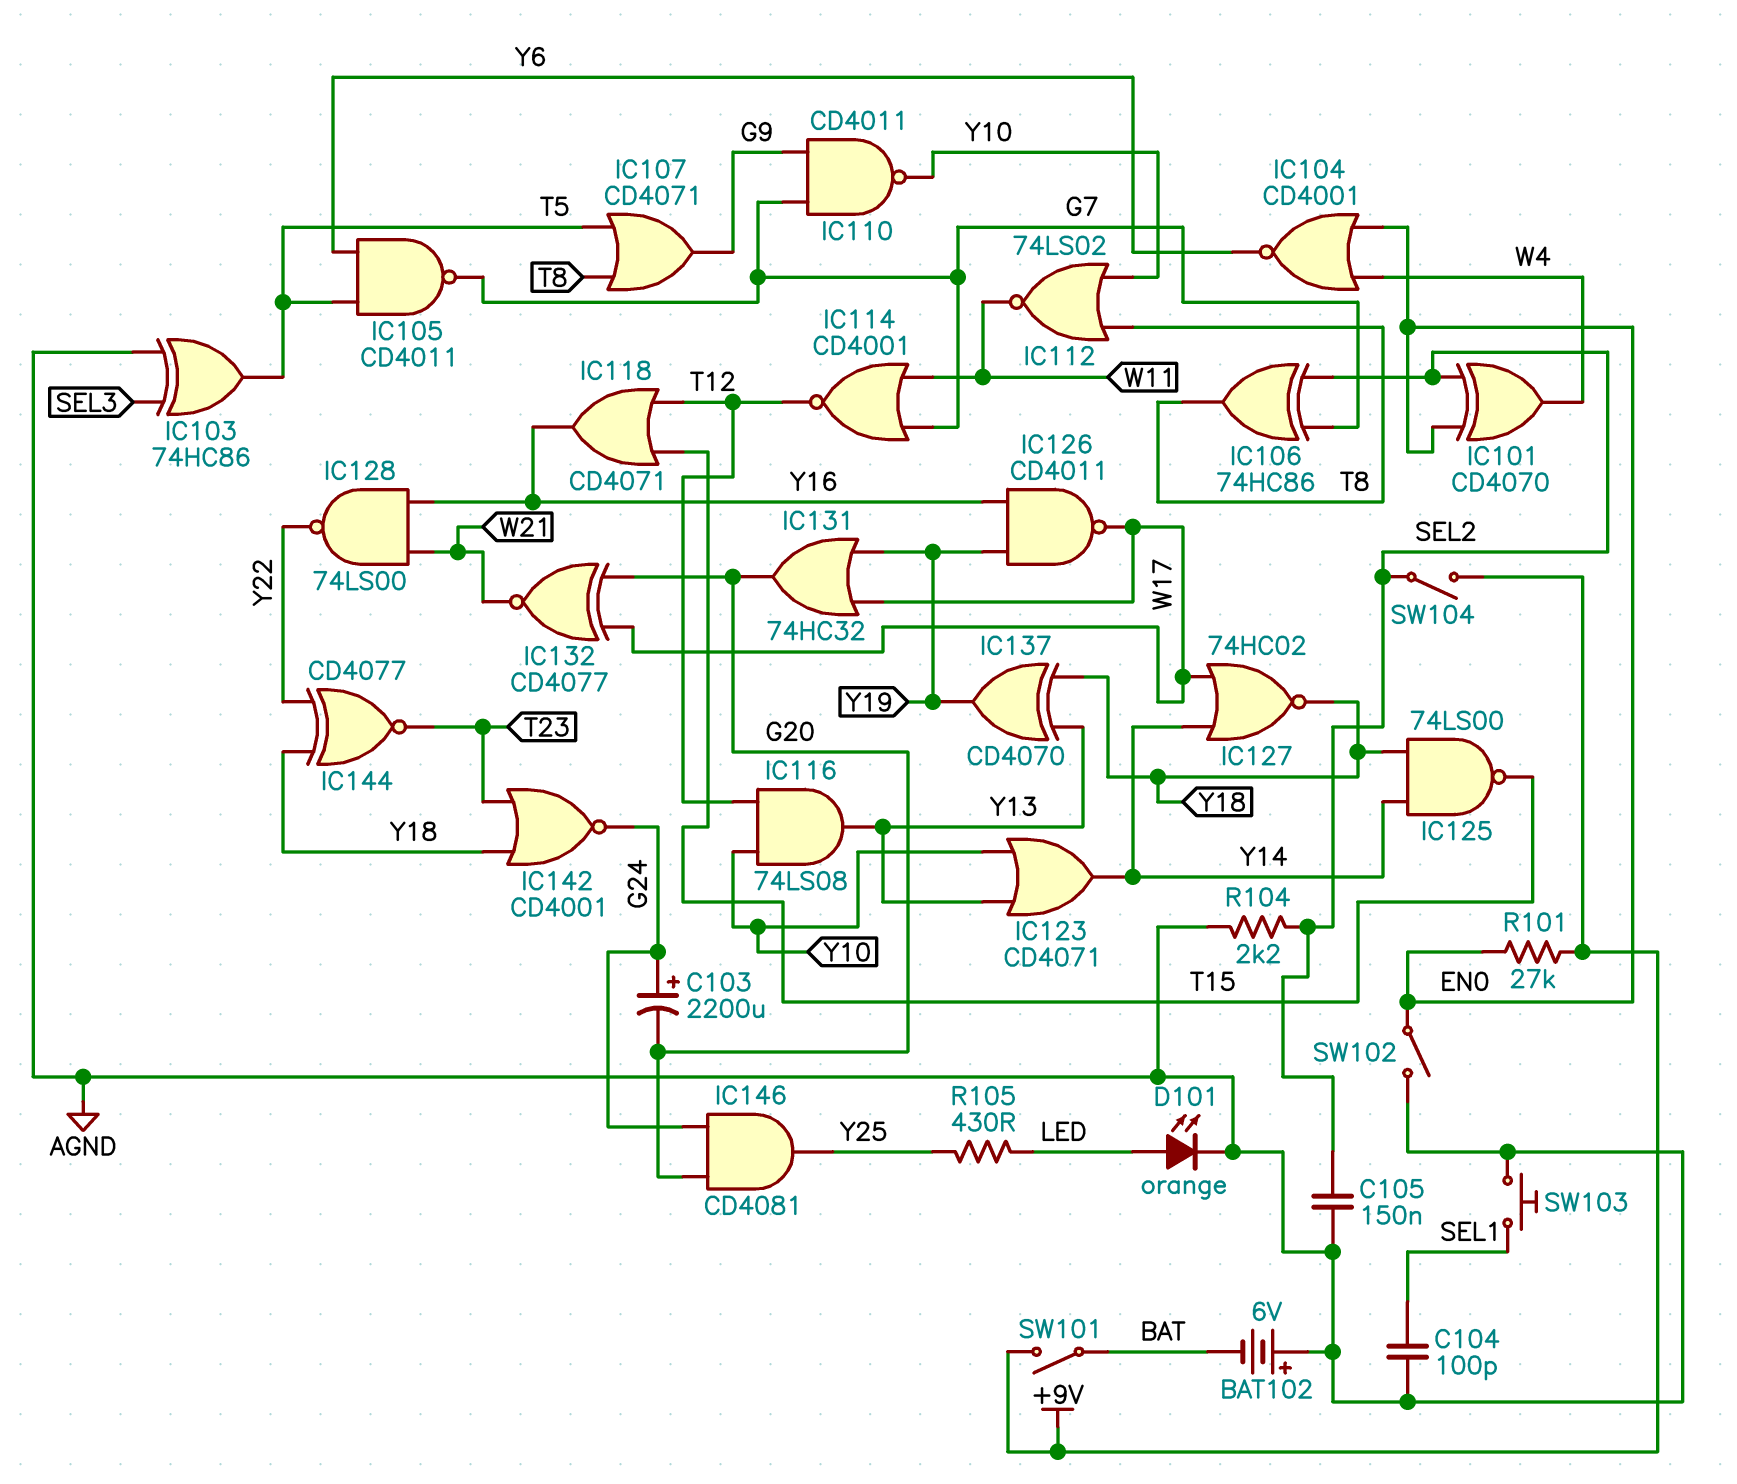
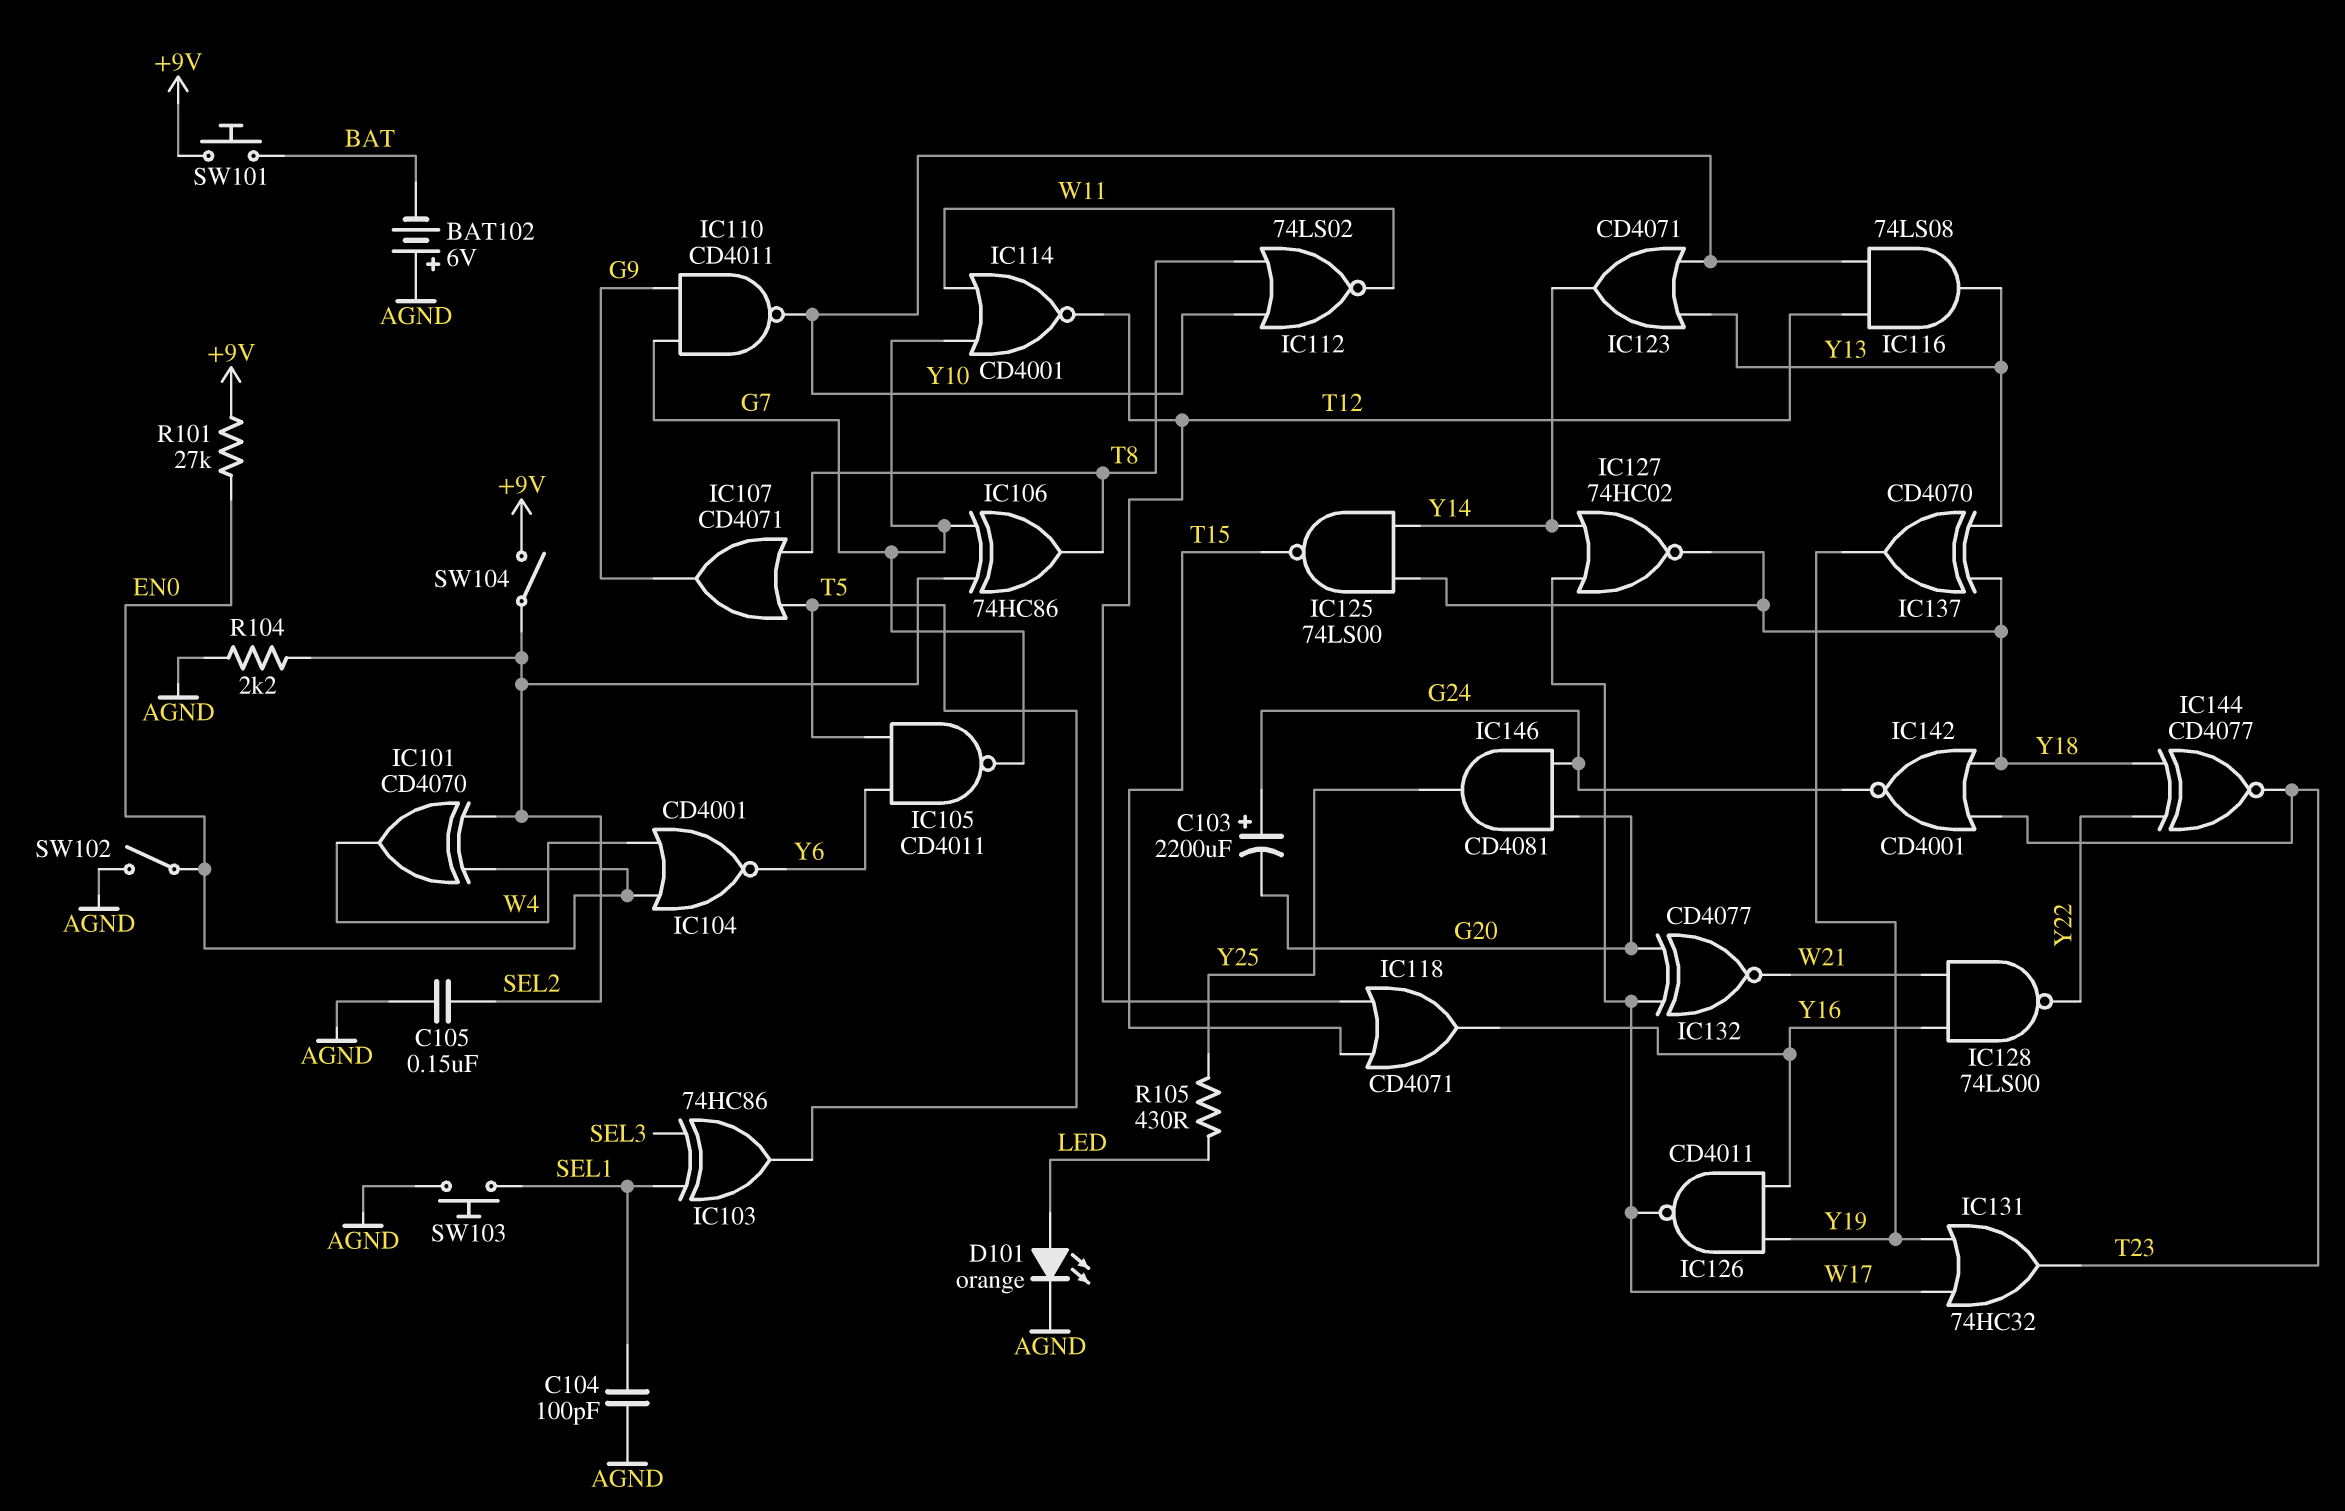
IC103: XOR 74HC86 (in AGND, in SEL3, out T5) -> XOR 74HC86 (in SEL1, in SEL3, out T5)
IC131: OR 74HC32 (in W17, in Y19, out G20) -> OR 74HC32 (in W17, in Y19, out T23)
SW101: switch (+9V, BAT) -> button (+9V, BAT)

